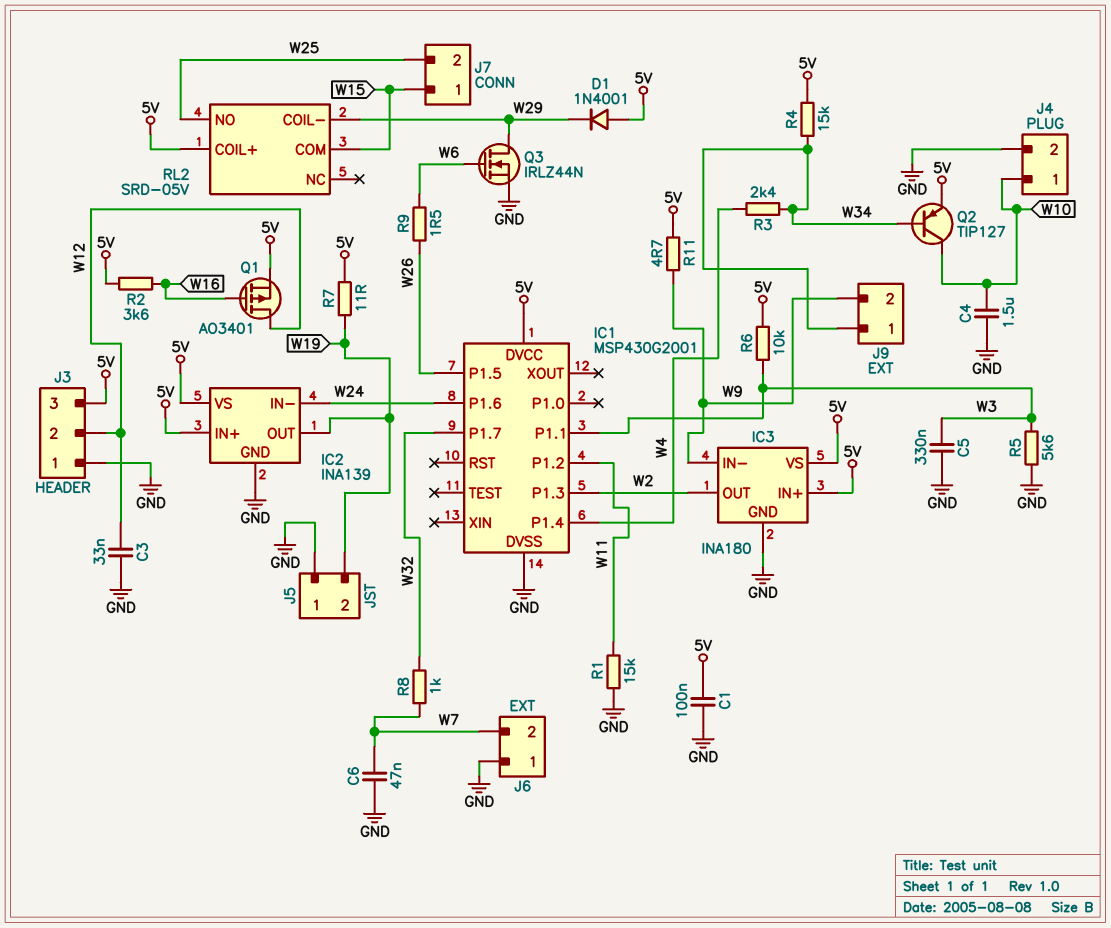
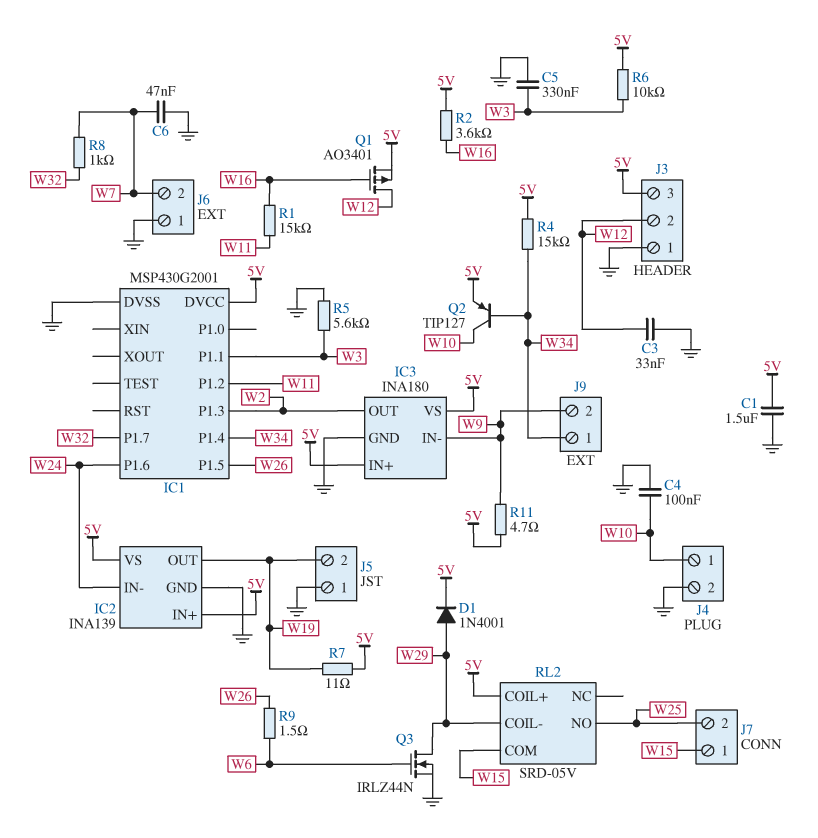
C1: 100nF (5V, GND) -> 1.5uF (5V, GND)
C4: 1.5uF (GND, W10) -> 100nF (GND, W10)
D1: diode 1N4001 (A 5V, K W29) -> diode 1N4001 (A W29, K 5V)
IC1 pin P1.4: W4 -> W34
R1: 15k (GND, W11) -> 15k (W11, W16)
R3: 2.4k (W4, W34) -> none

